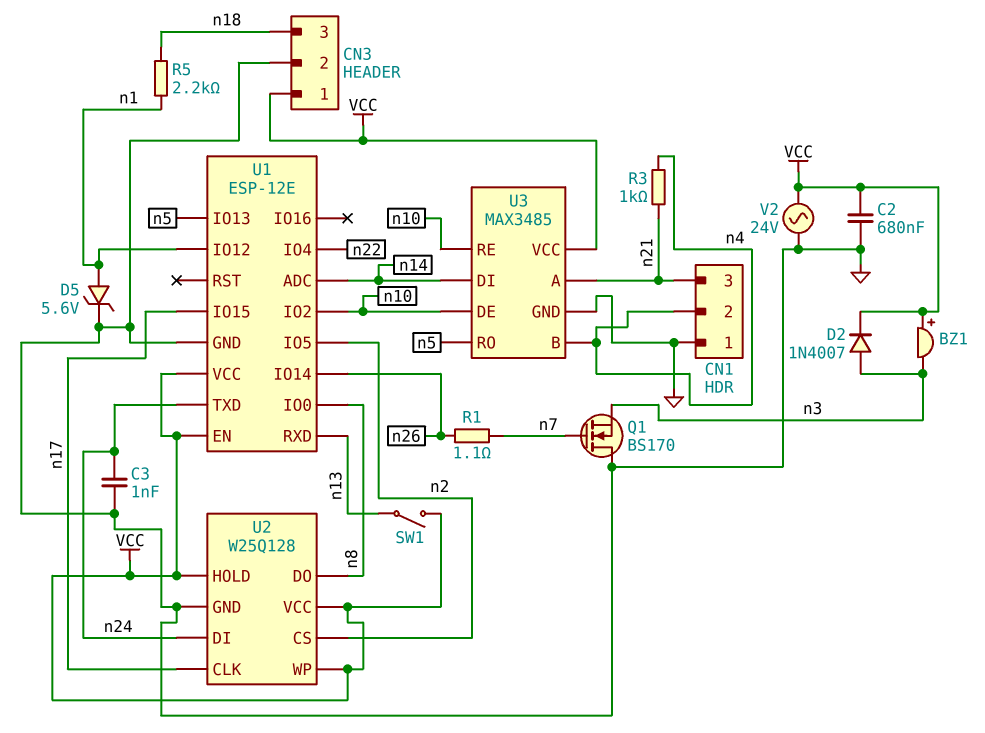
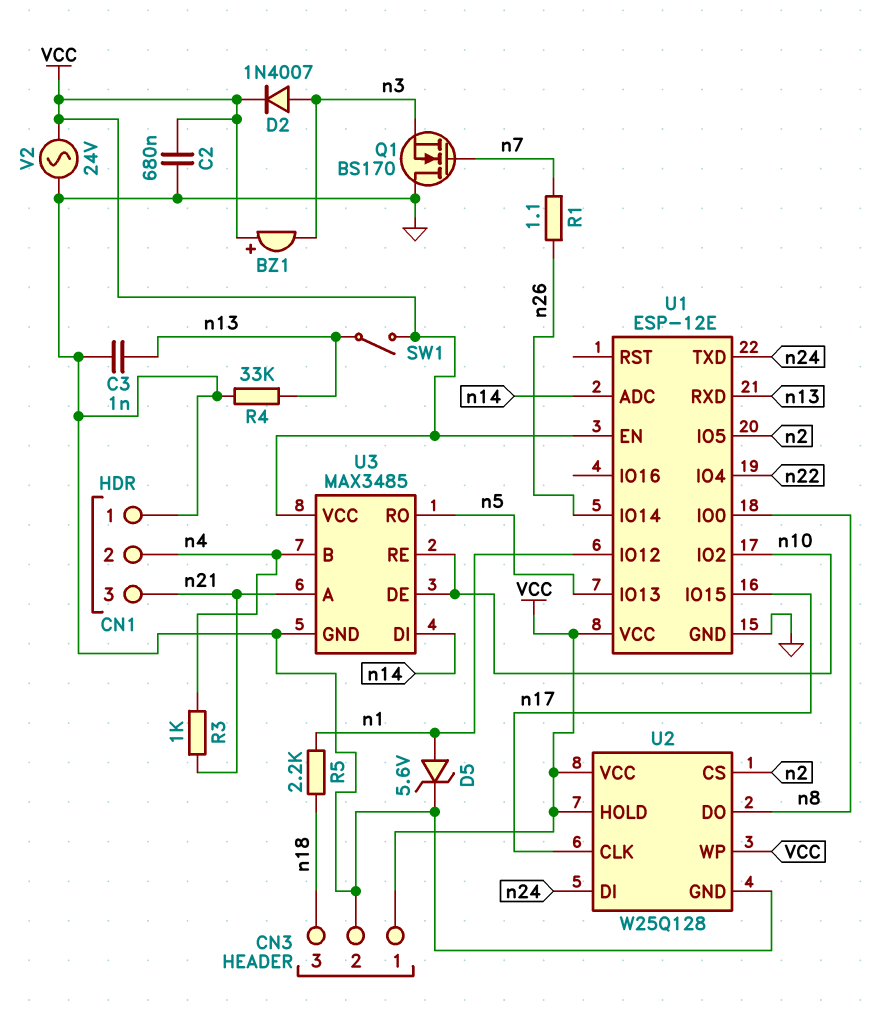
C3: 1nF (GND, n24) -> 1nF (GND, n13)
R4: none -> 33k (GND, n13)

